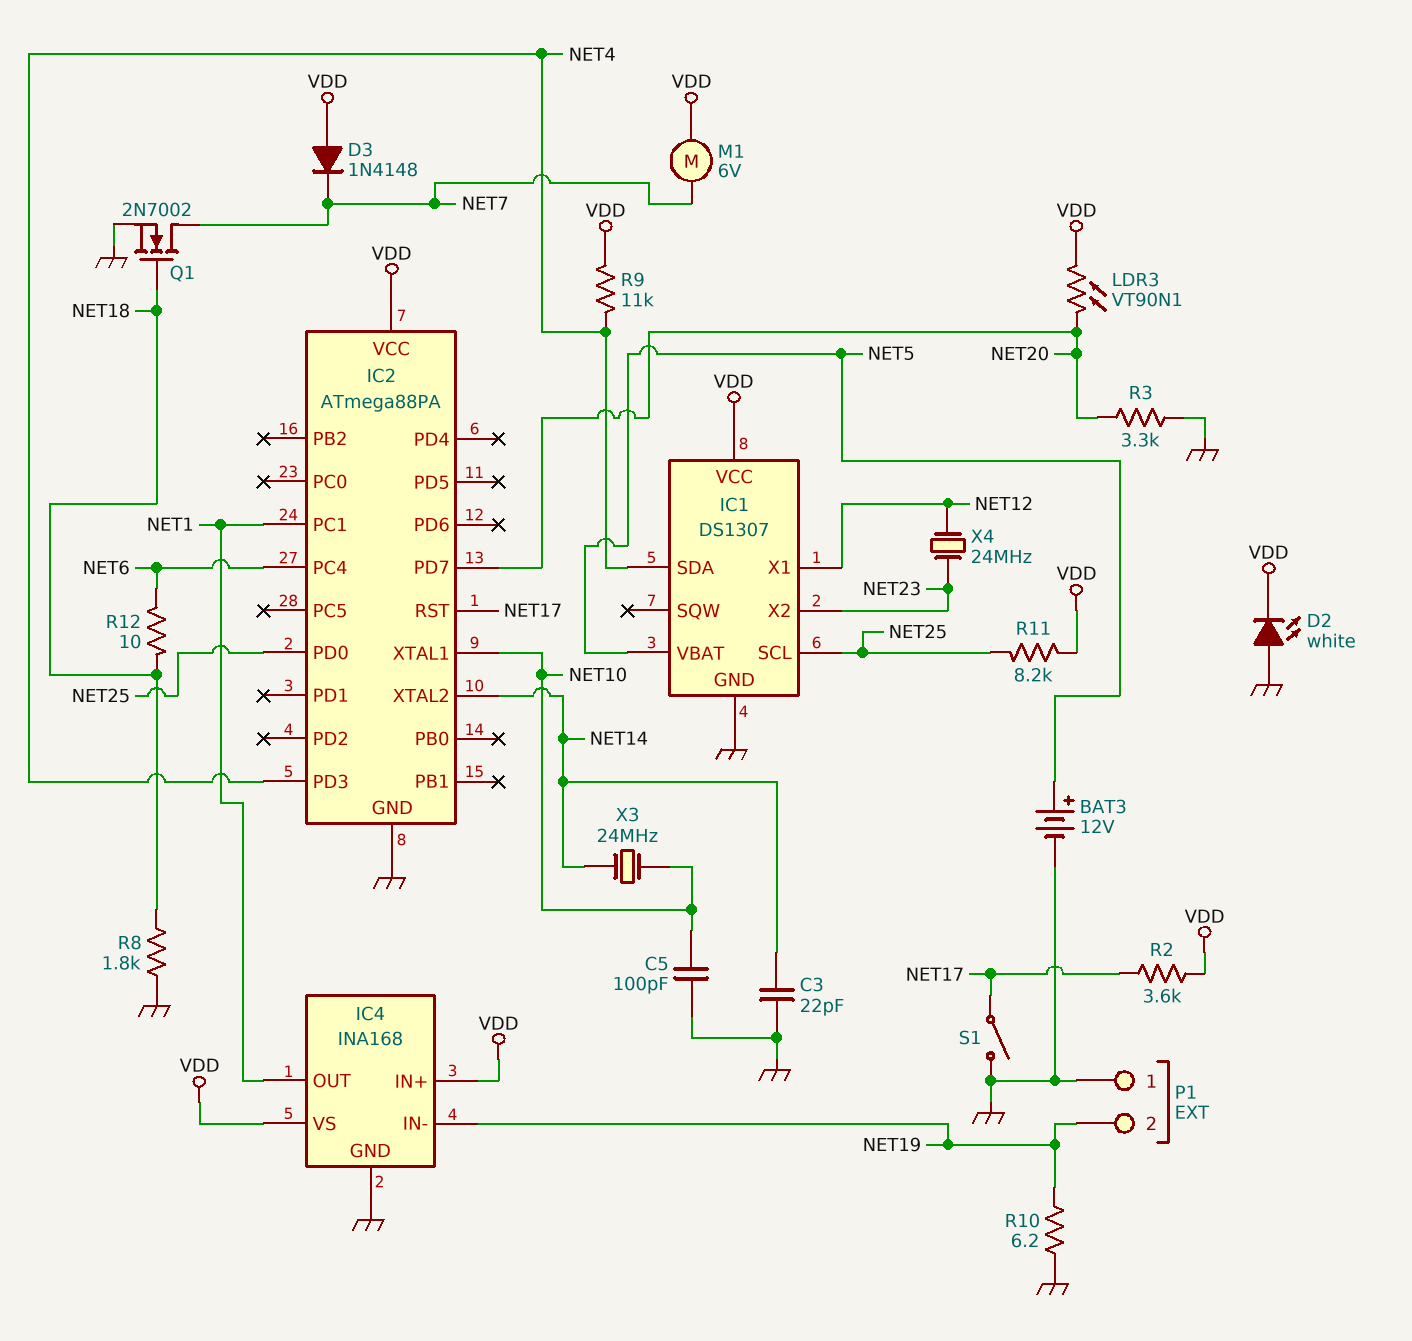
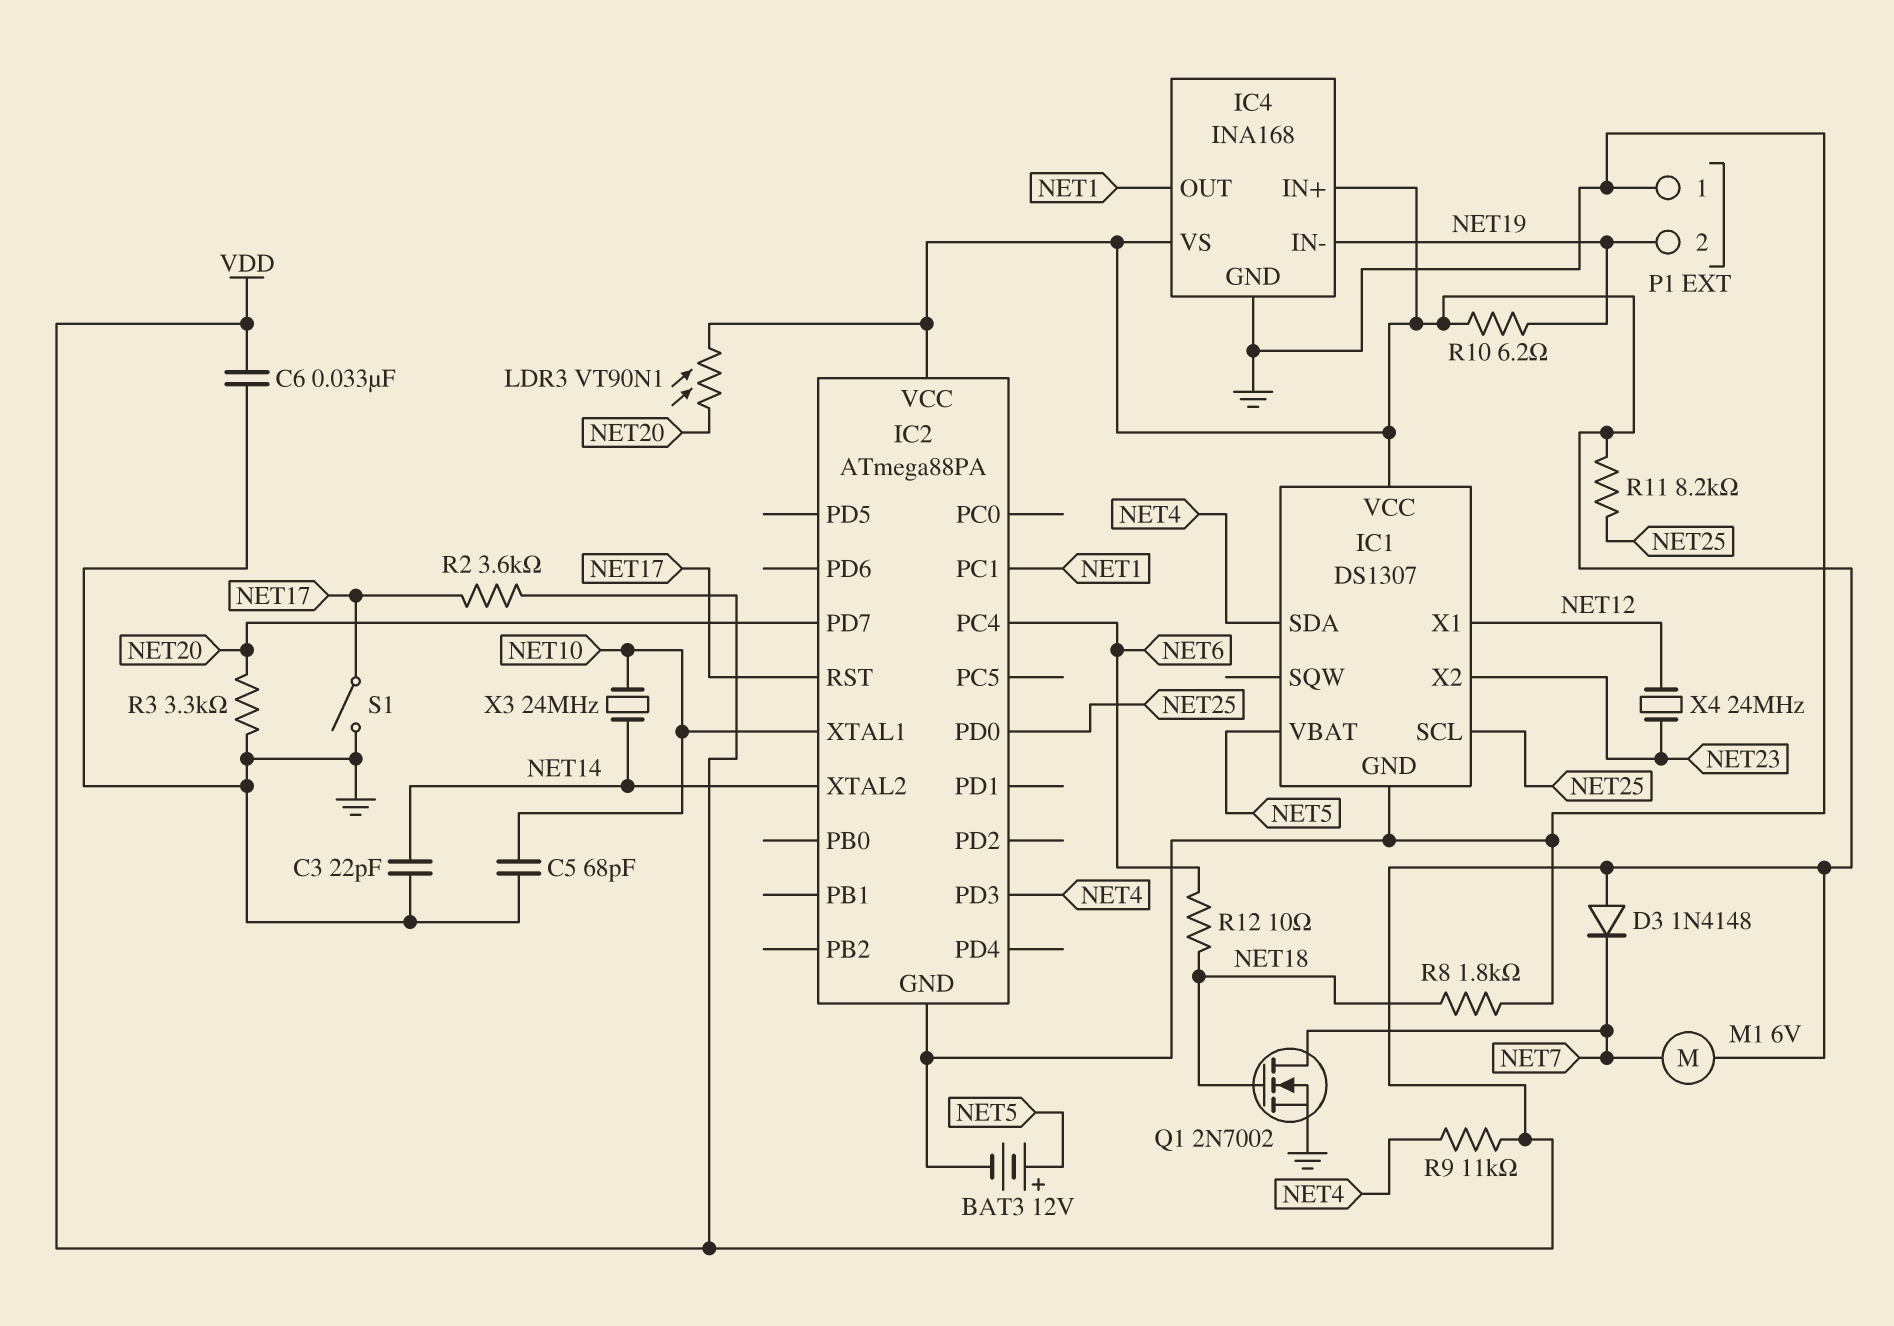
C5: 100pF (GND, NET10) -> 68pF (GND, NET10)
C6: none -> 33nF (GND, VDD)
D2: LED white (A GND, K VDD) -> none
R10: 6.2 (GND, NET19) -> 6.2 (NET19, VDD)

